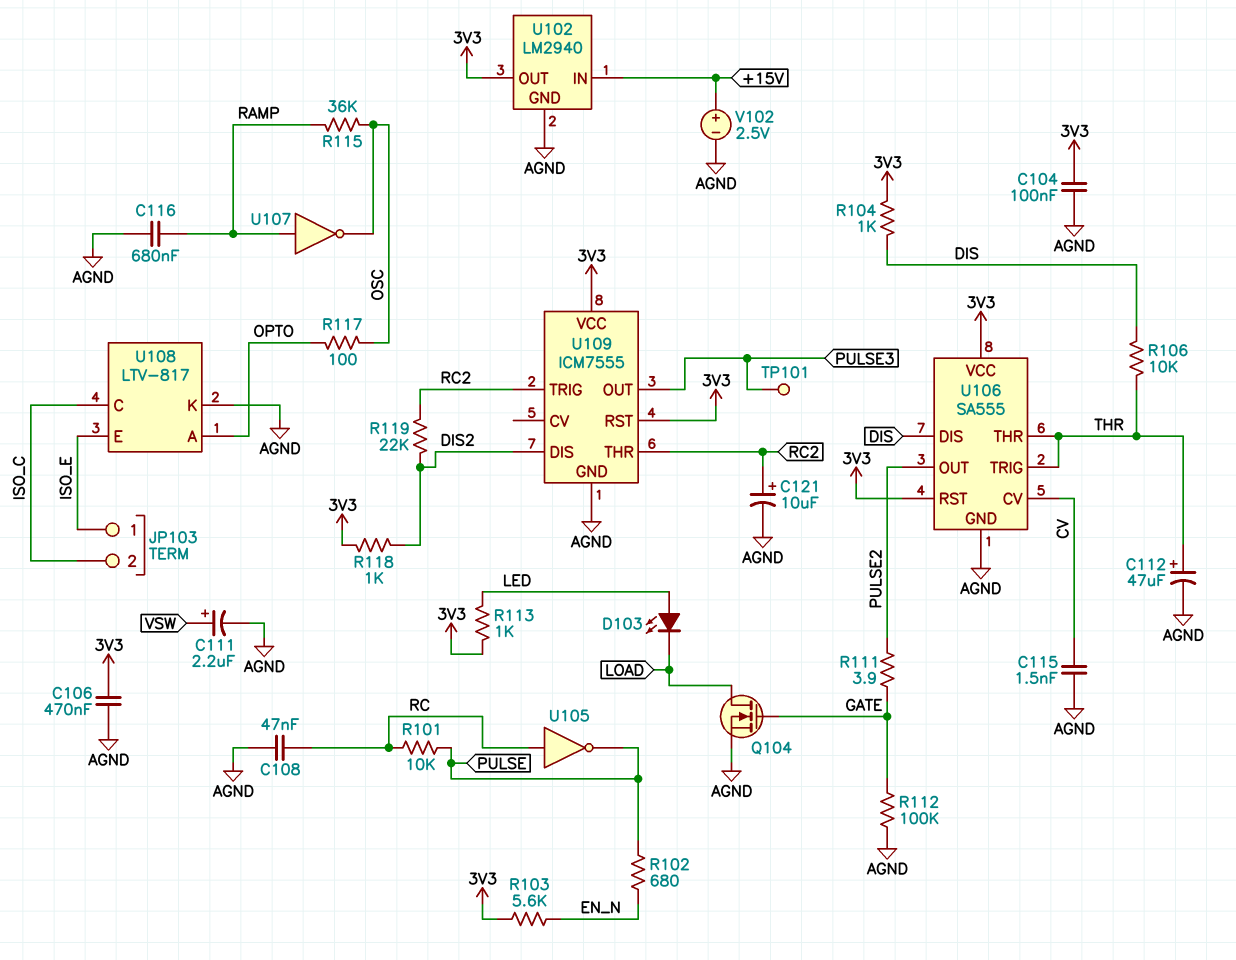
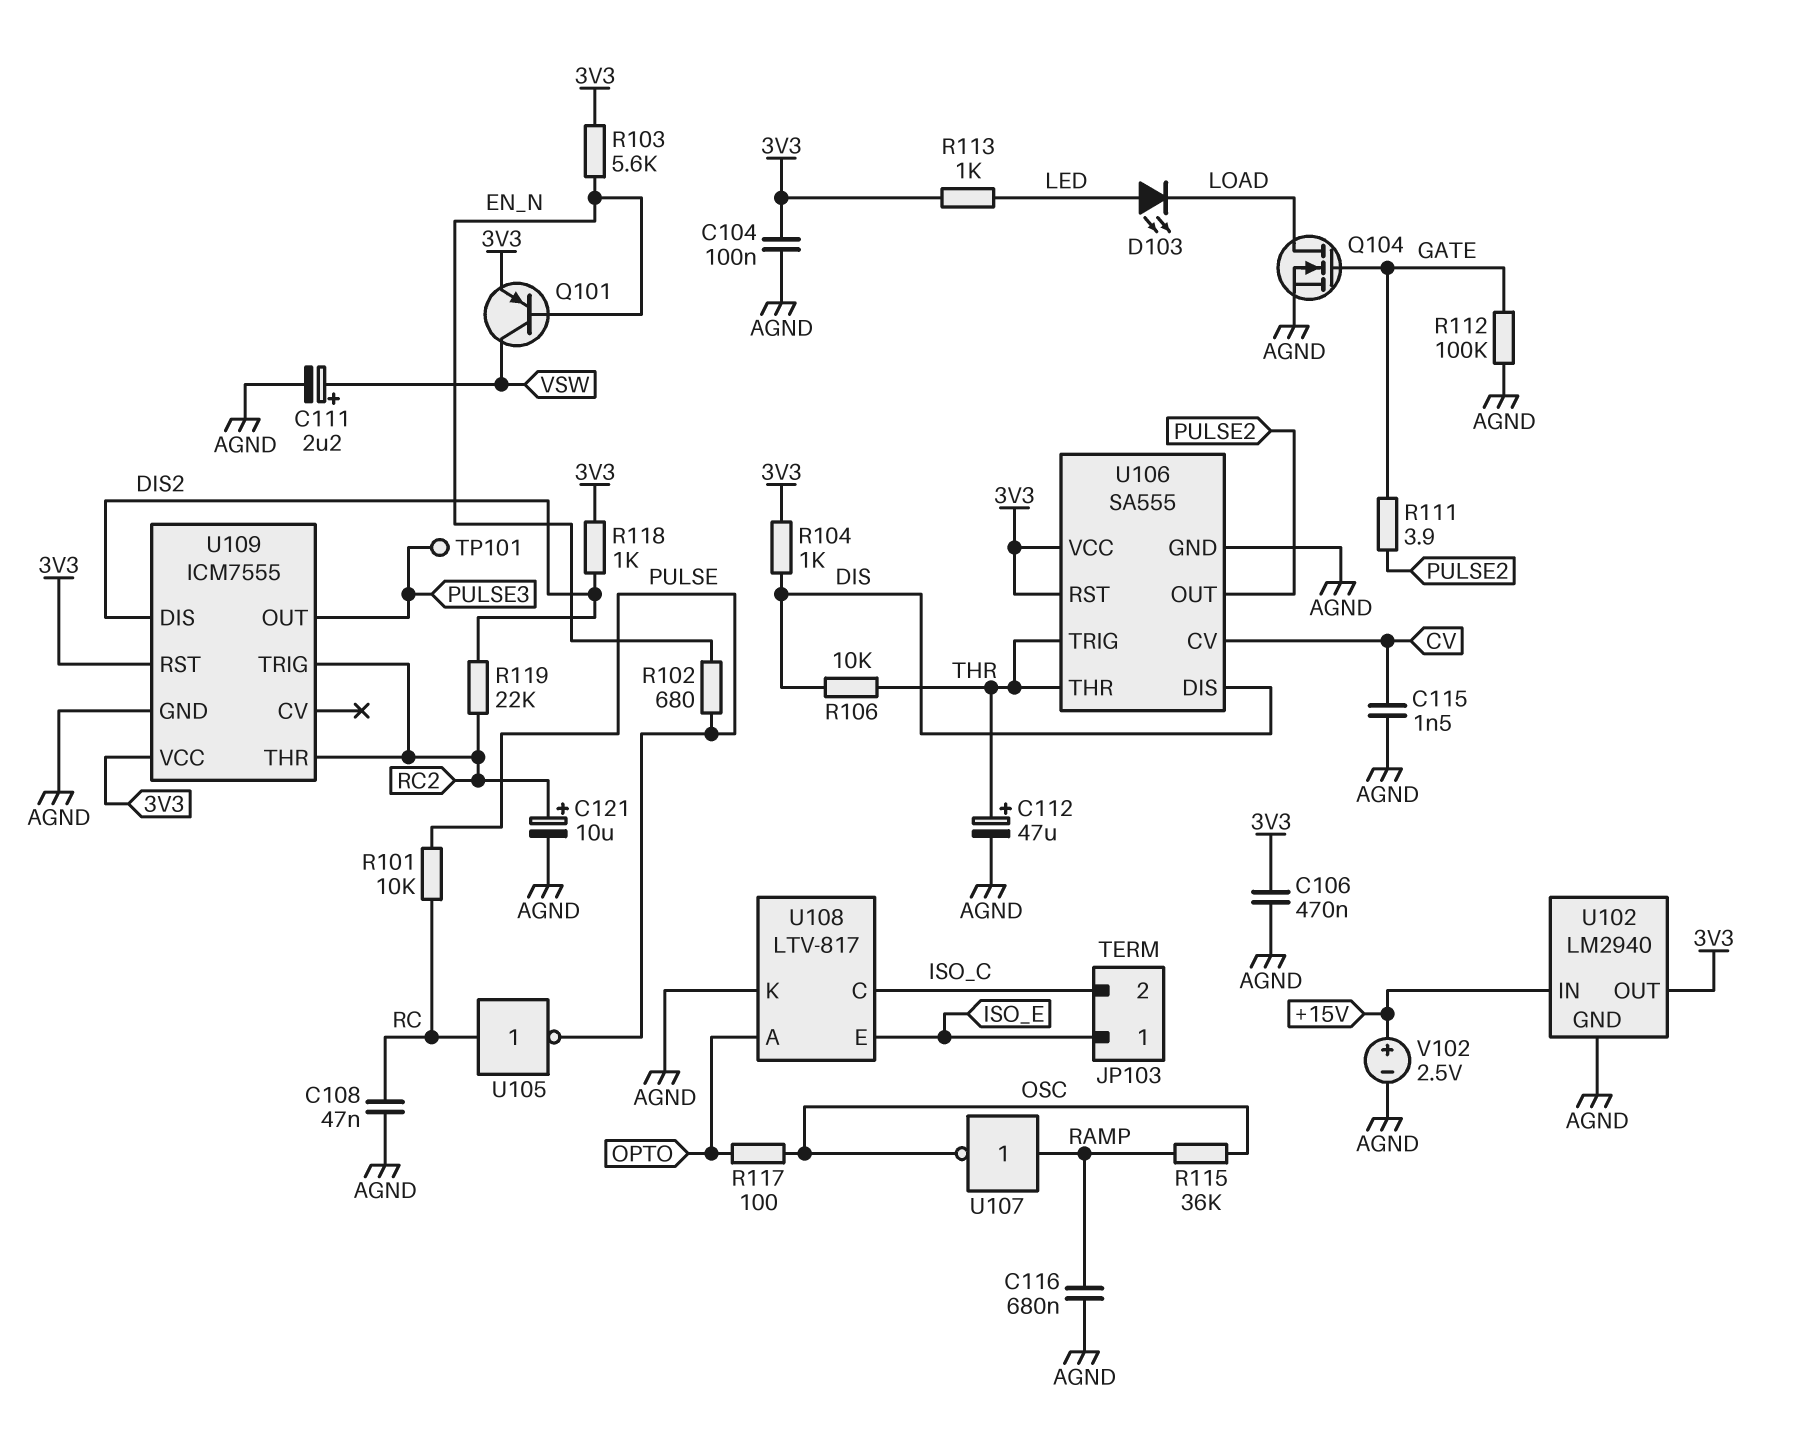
Q101: none -> PNP (B EN_N, C VSW, E 3V3)

